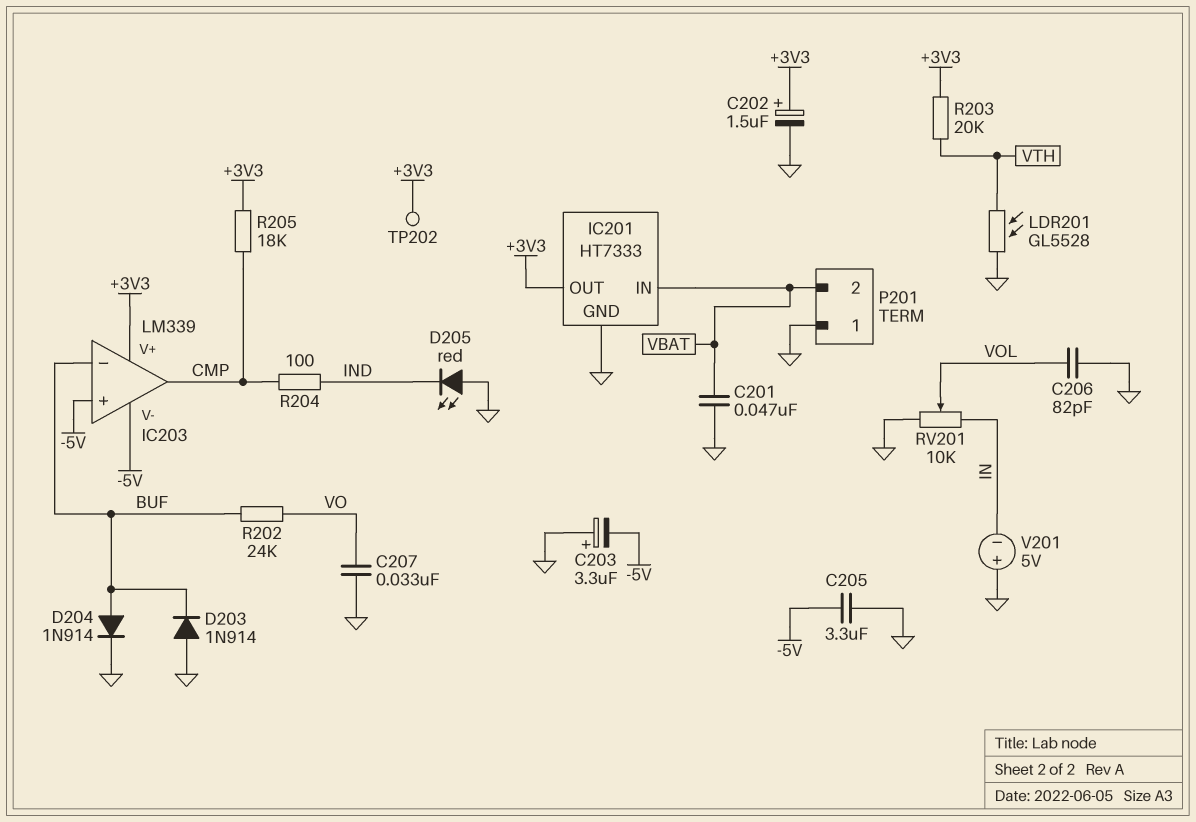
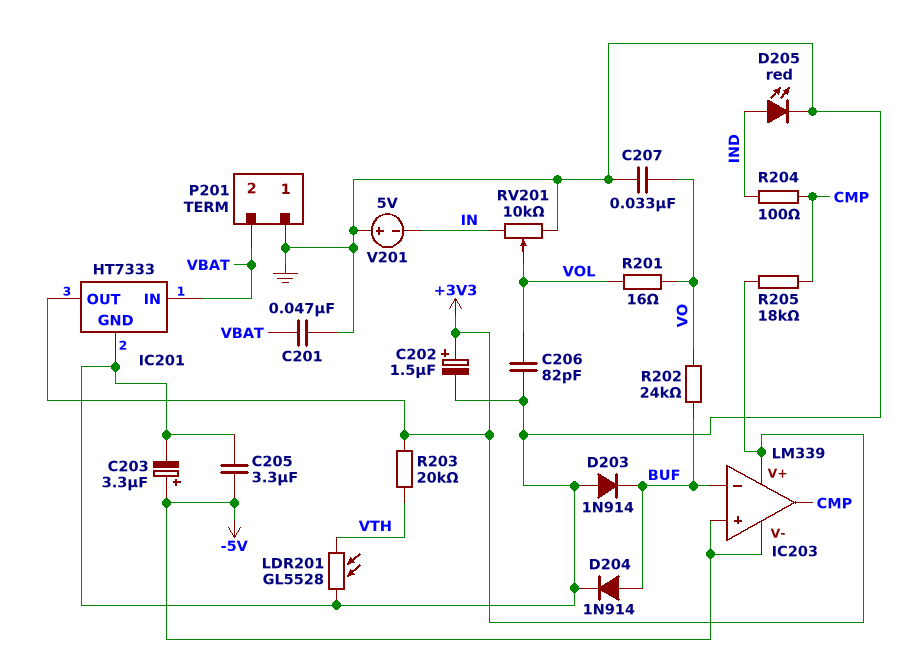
C203: 3.3uF (plus GND, minus -5V) -> 3.3uF (plus -5V, minus GND)
D205: LED red (A GND, K IND) -> LED red (A IND, K GND)
R201: none -> 16 (VO, VOL)
TP202: test point (+3V3) -> none

